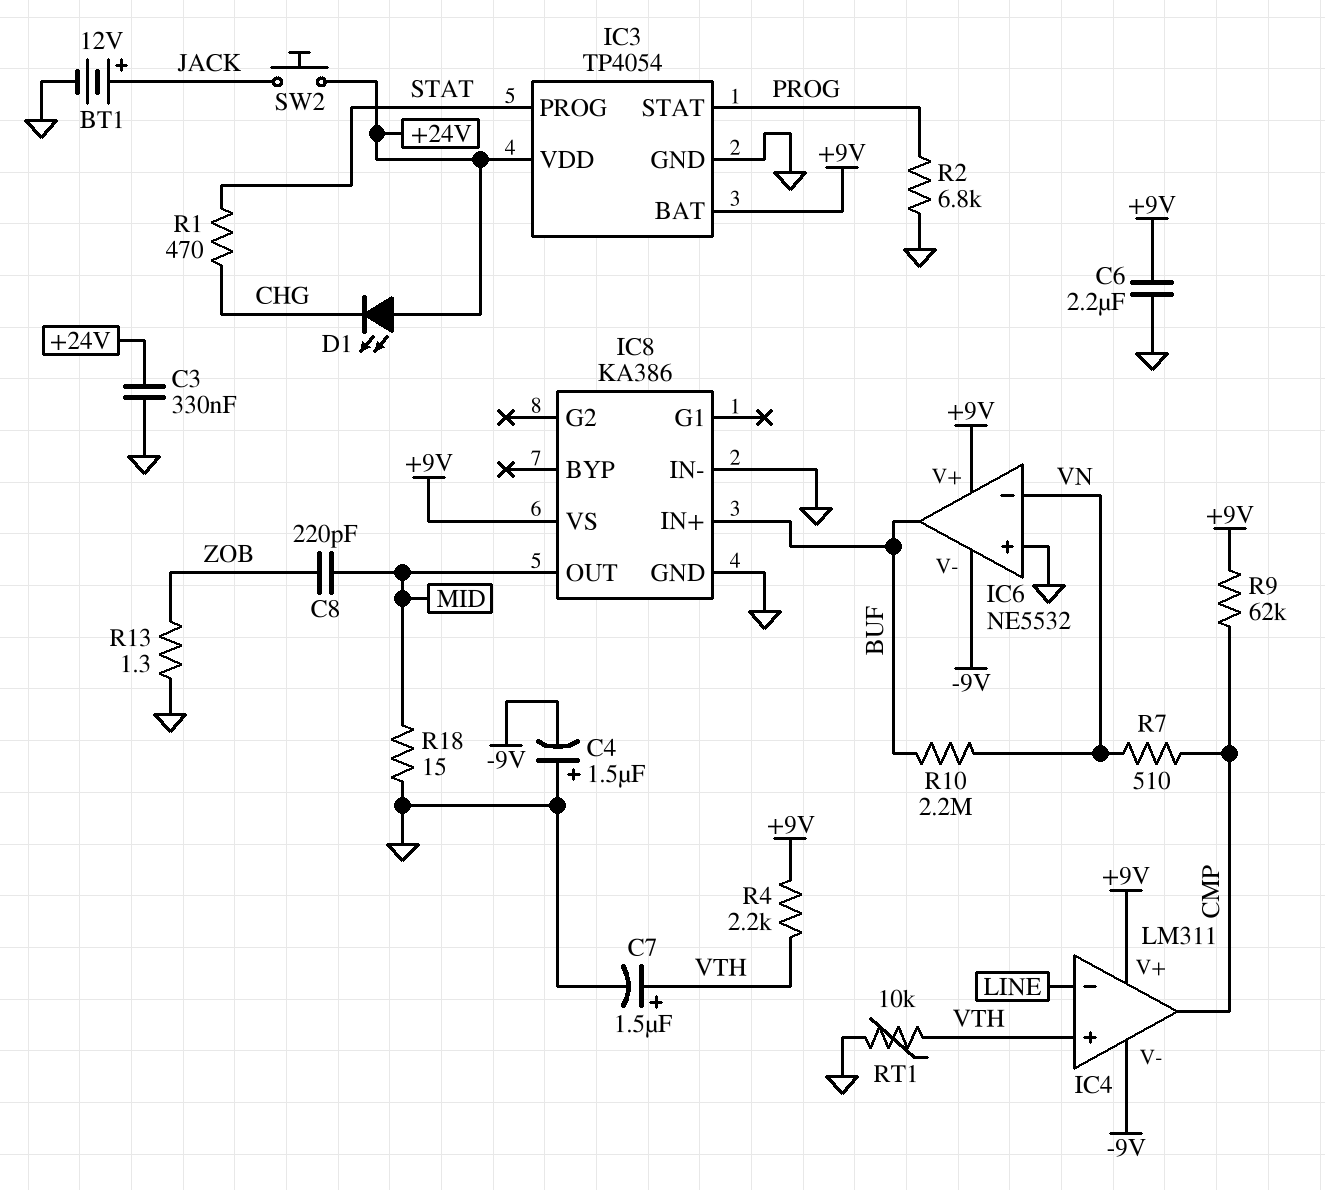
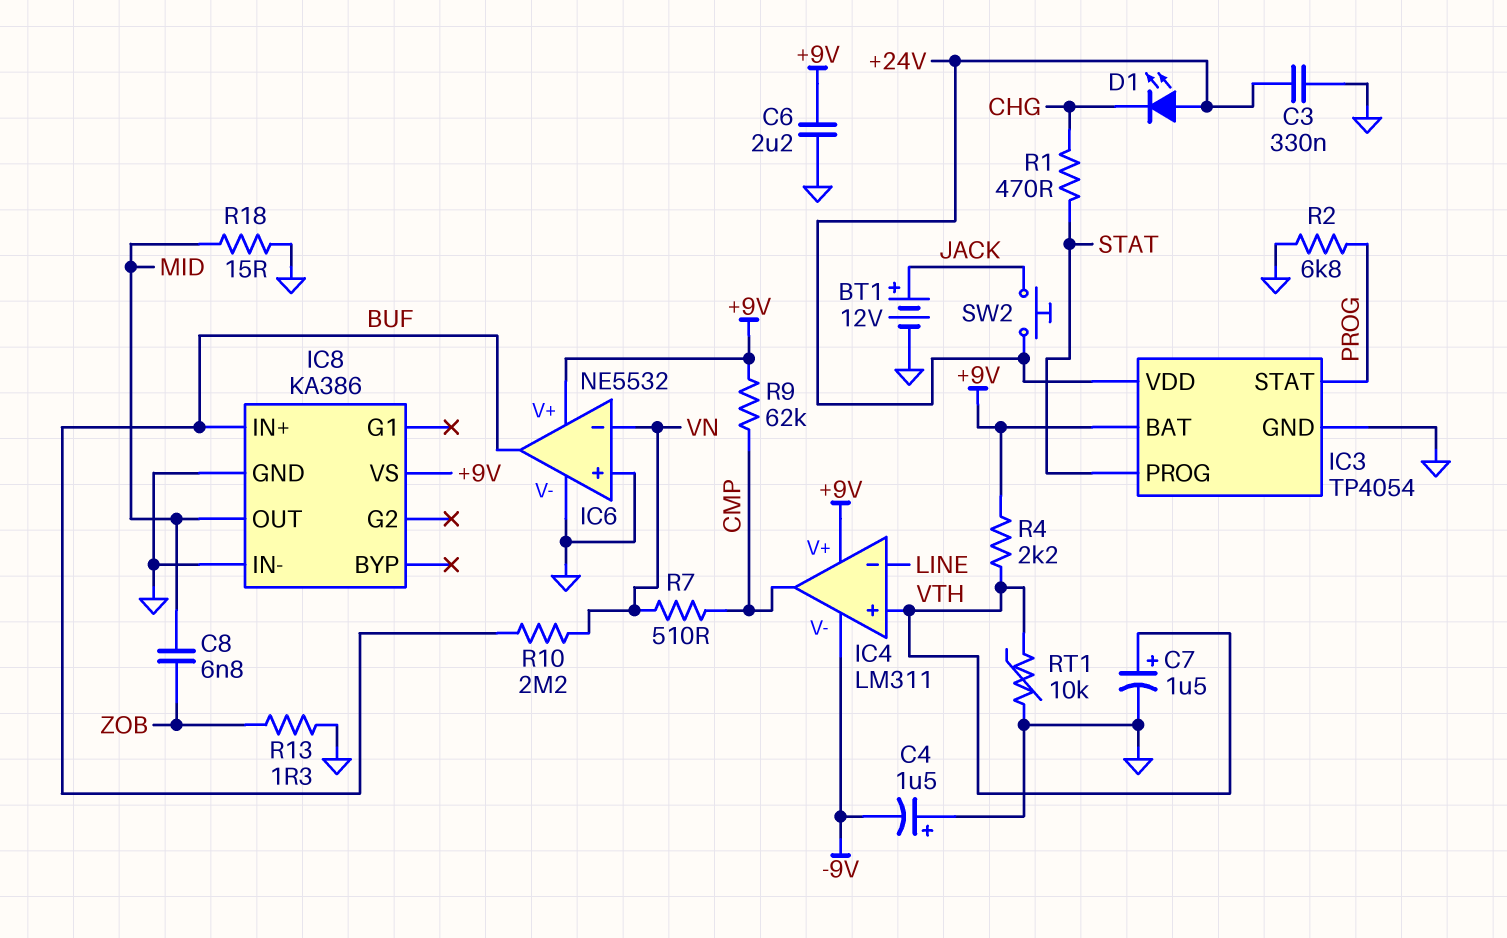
C8: 220pF (MID, ZOB) -> 6.8nF (MID, ZOB)
IC6 pin V-: -9V -> GND

